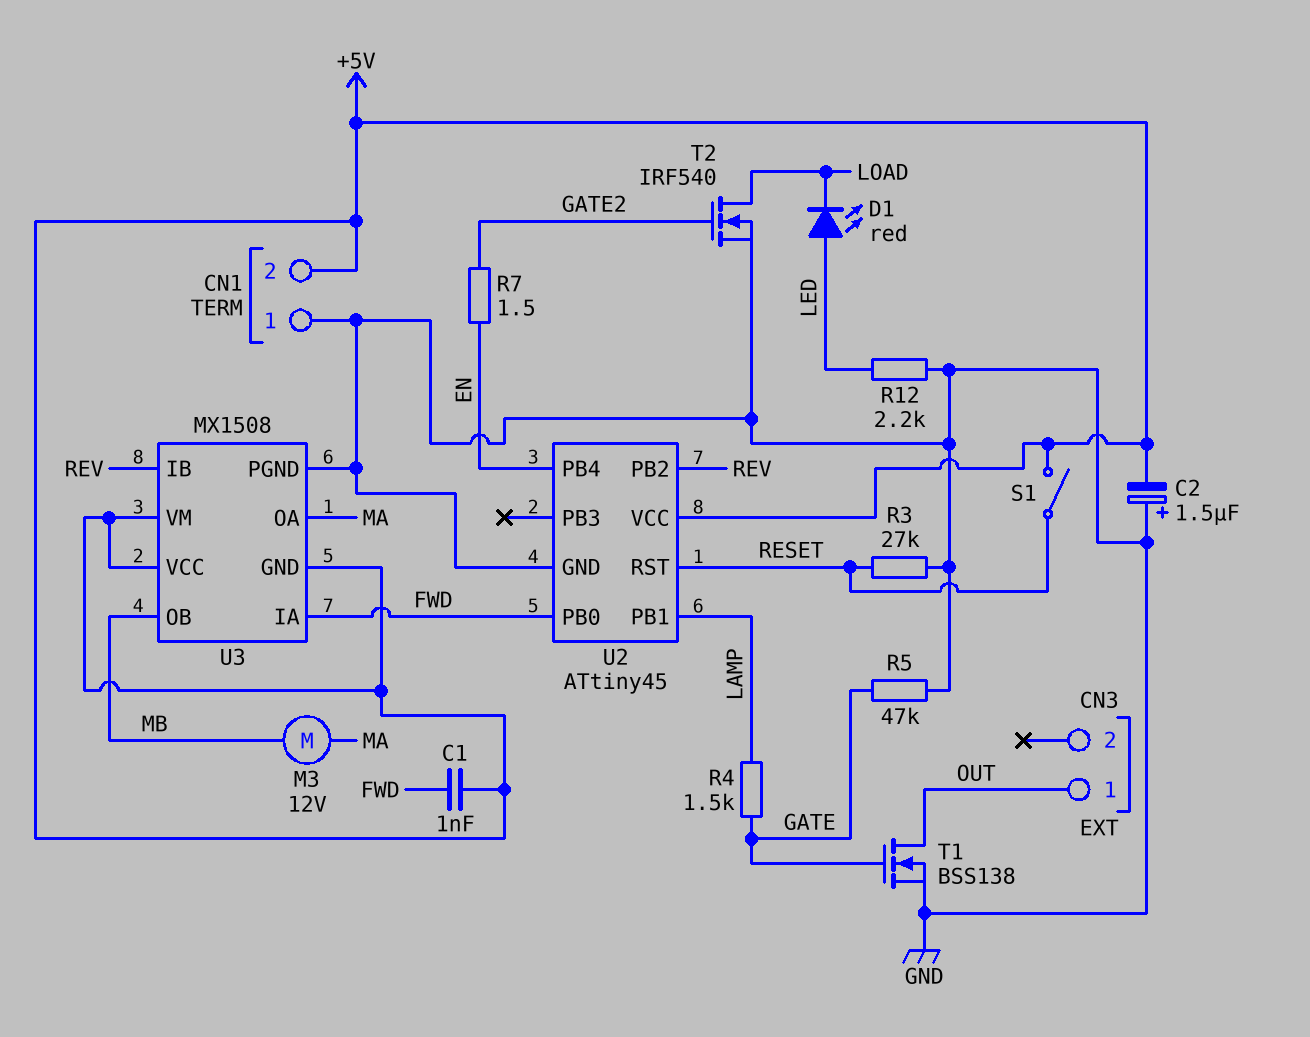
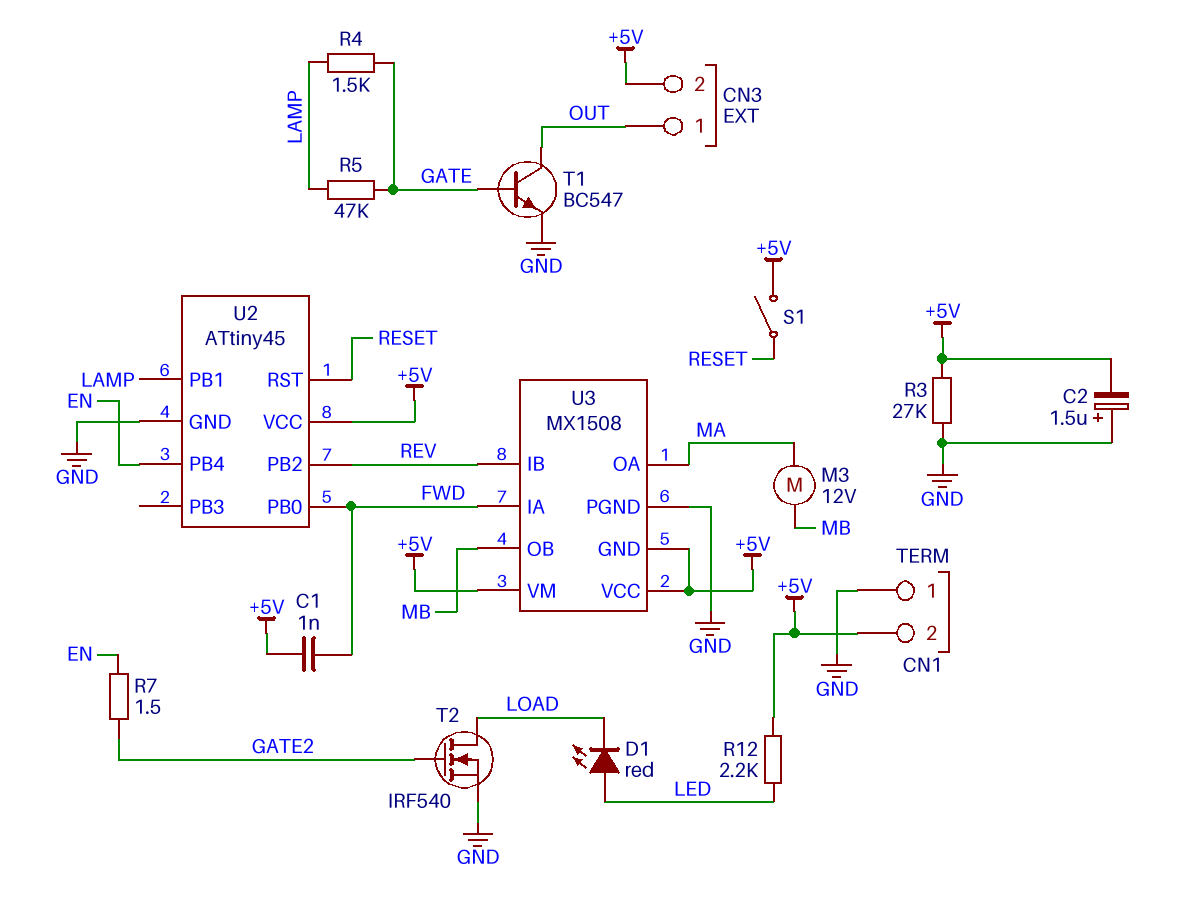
CN3 pin 2: none -> +5V
R3: 27k (GND, RESET) -> 27k (+5V, GND)
R5: 47k (GATE, GND) -> 47k (GATE, LAMP)
R12: 2.2k (GND, LED) -> 2.2k (+5V, LED)
T1: NMOS BSS138 (G GATE, D OUT, S GND) -> NPN BC547 (B GATE, C OUT, E GND)

